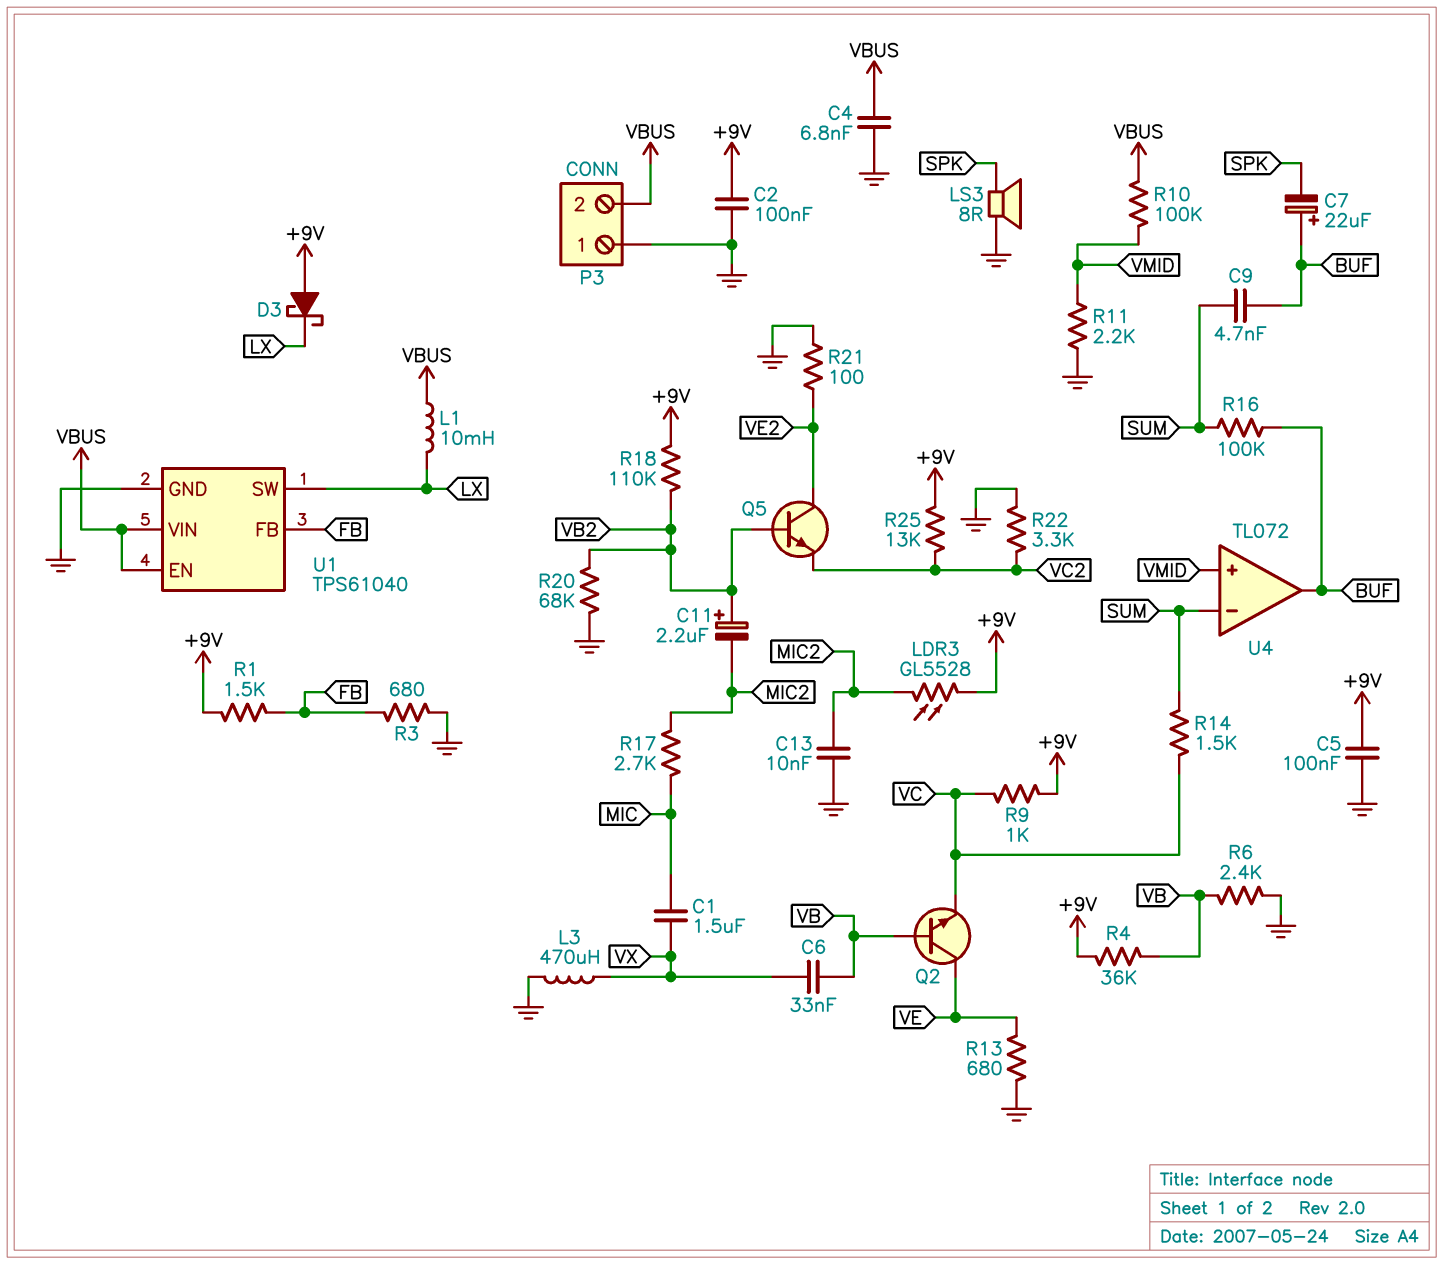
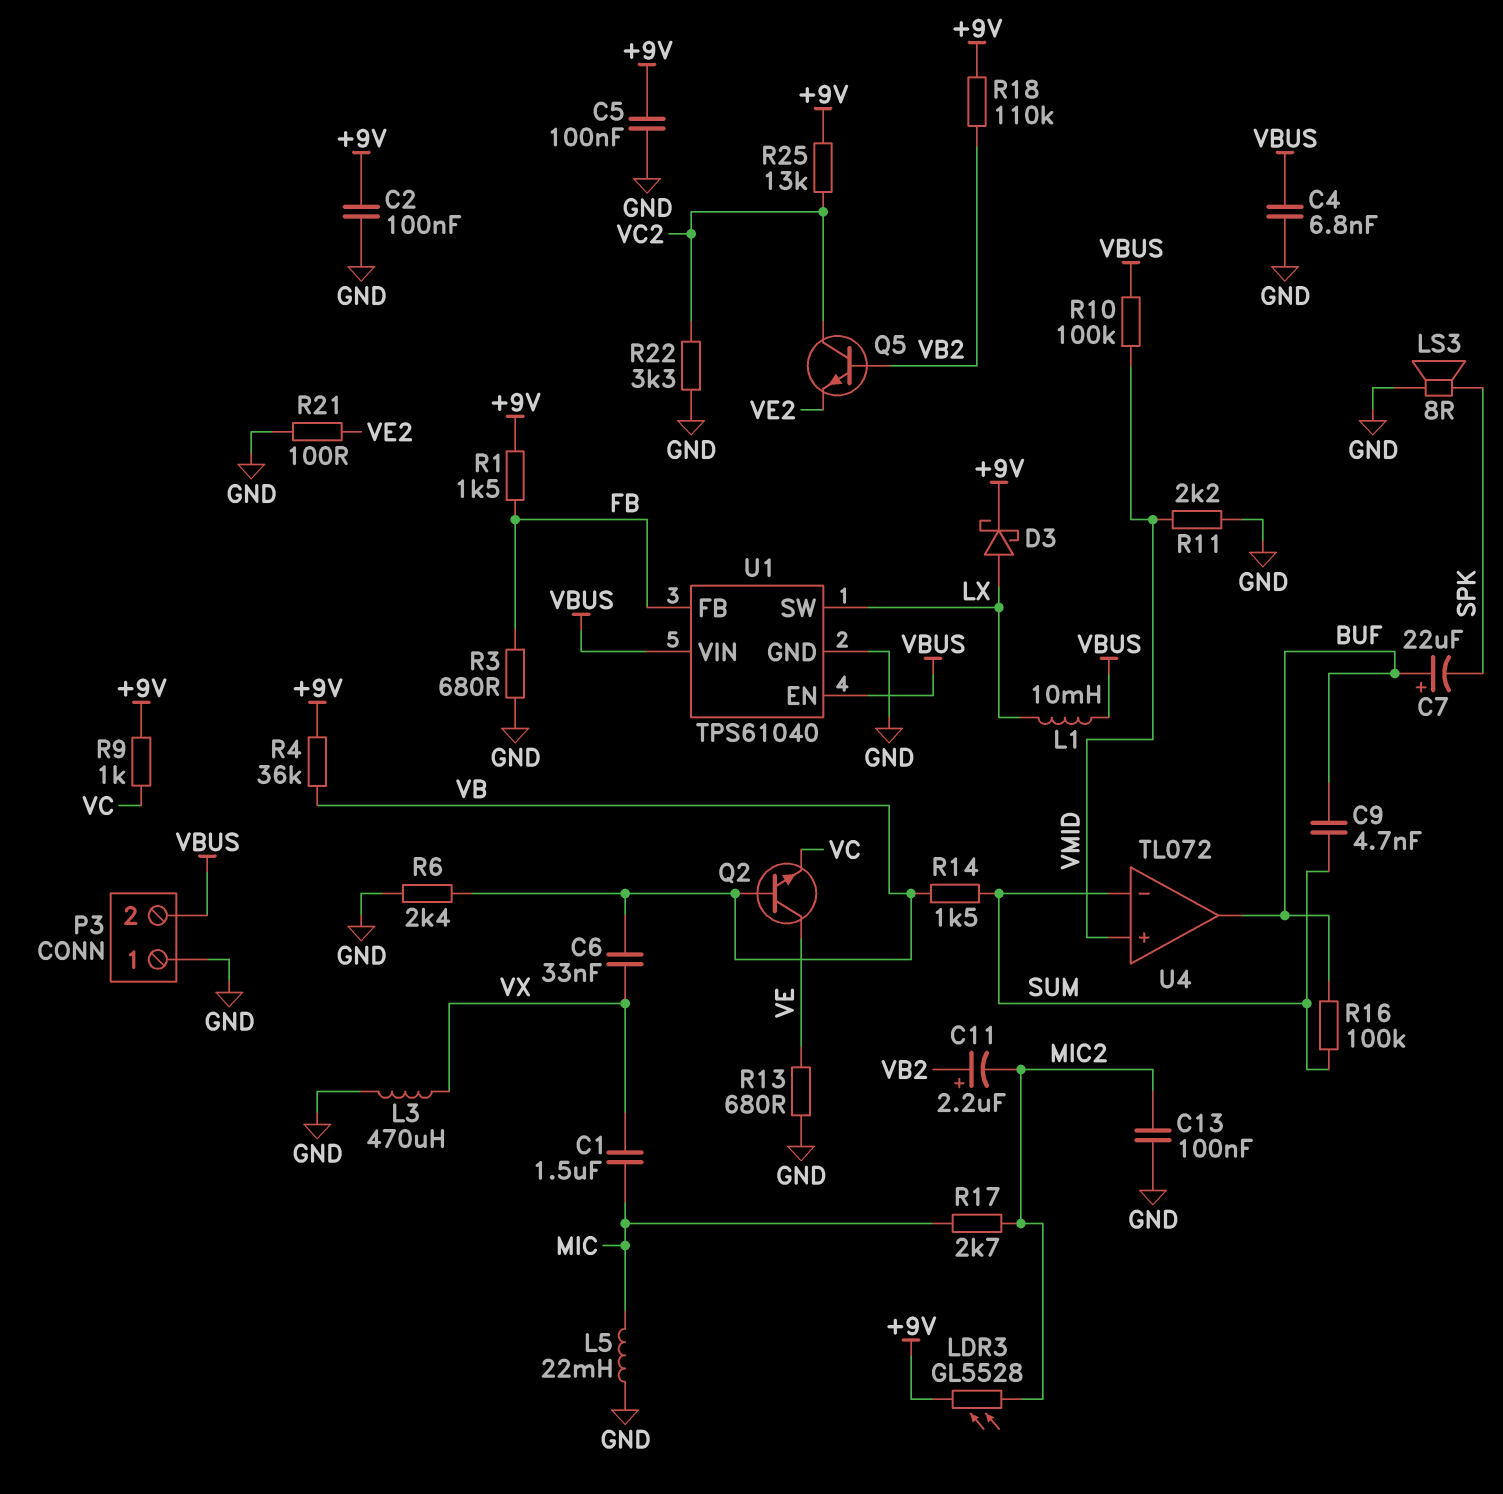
C13: 10nF (GND, MIC2) -> 100nF (GND, MIC2)
D3: schottky (A +9V, K LX) -> schottky (A LX, K +9V)
L5: none -> 22mH (GND, MIC)
Q5: NPN (B VB2, C VE2, E VC2) -> NPN (B VB2, C VC2, E VE2)
R14: 1.5k (SUM, VC) -> 1.5k (SUM, VB)
R20: 68k (GND, VB2) -> none

